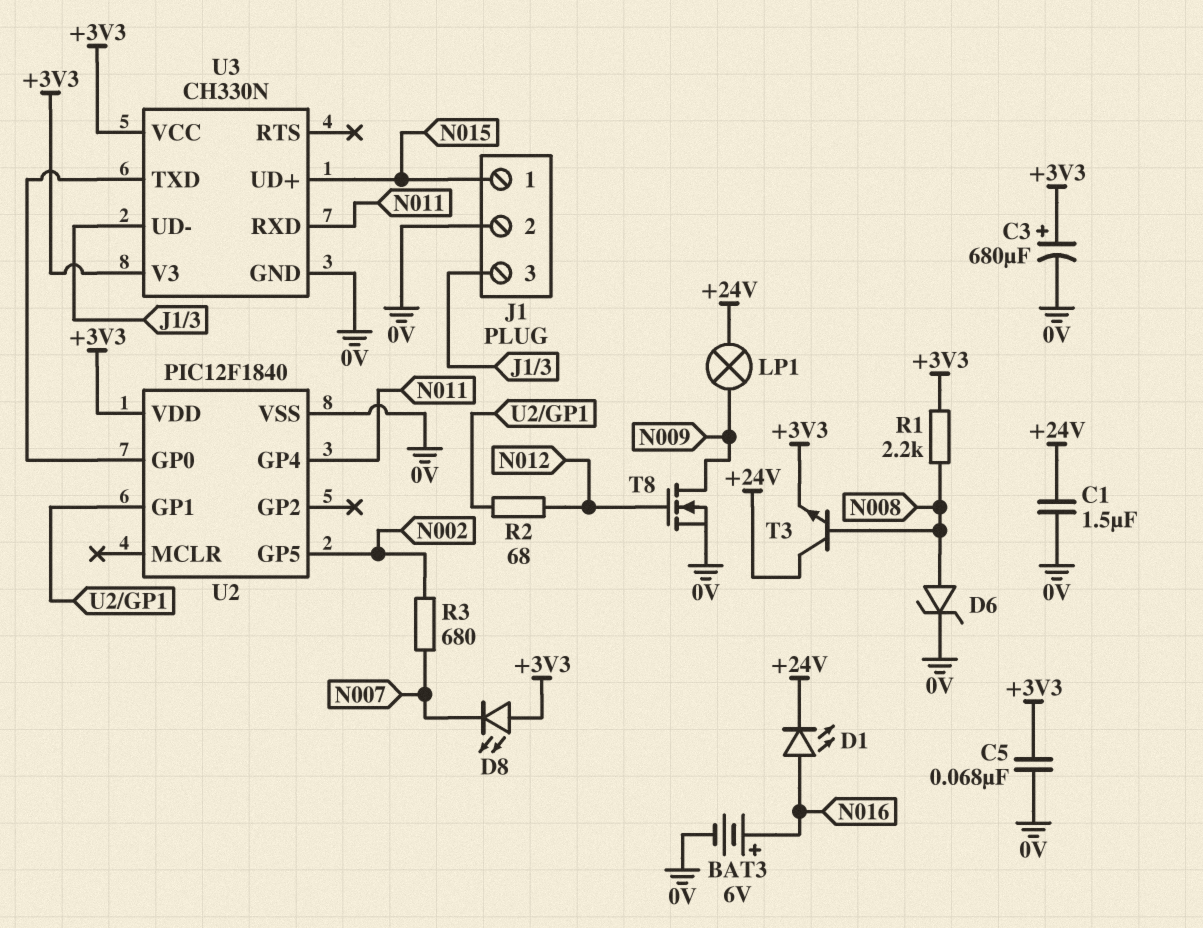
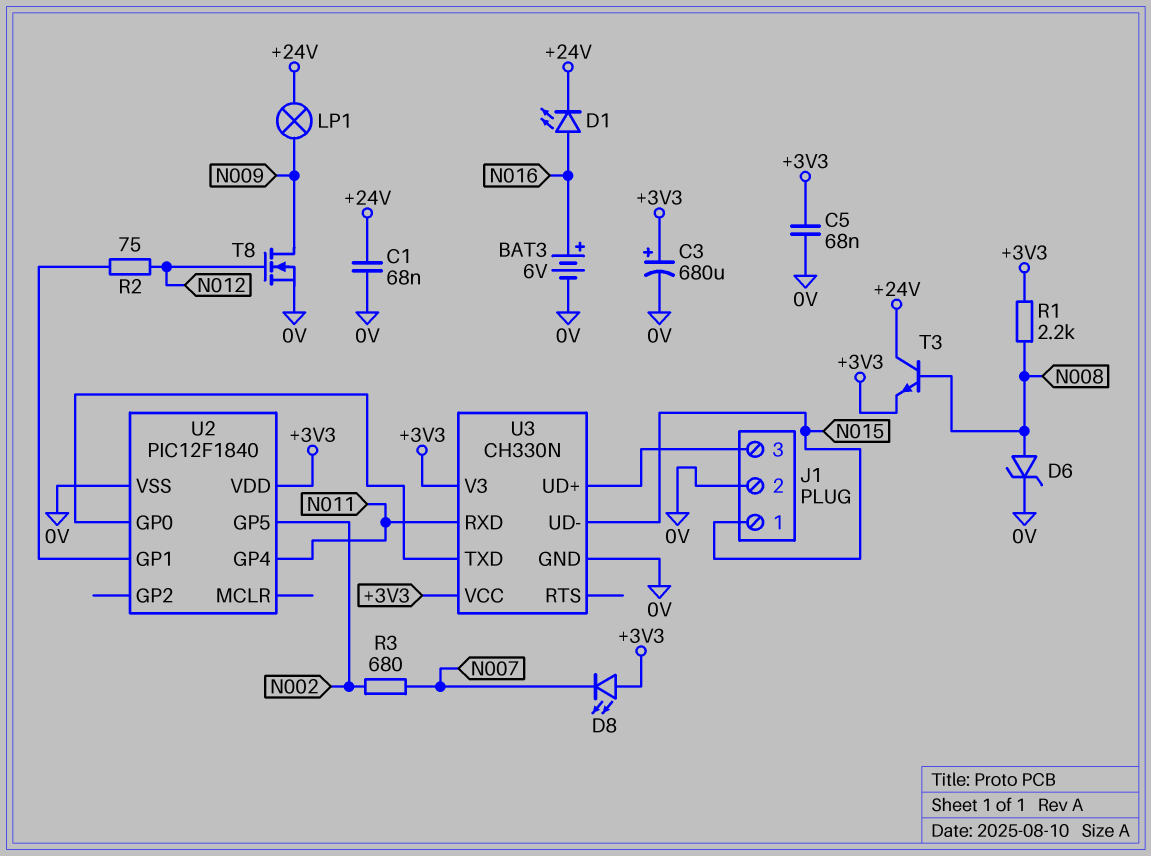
C1: 1.5uF (+24V, 0V) -> 68nF (+24V, 0V)
R2: 68 (N012, U2/GP1) -> 75 (N012, U2/GP1)
U3 pin UD+: N015 -> J1/3
U3 pin UD-: J1/3 -> N015

